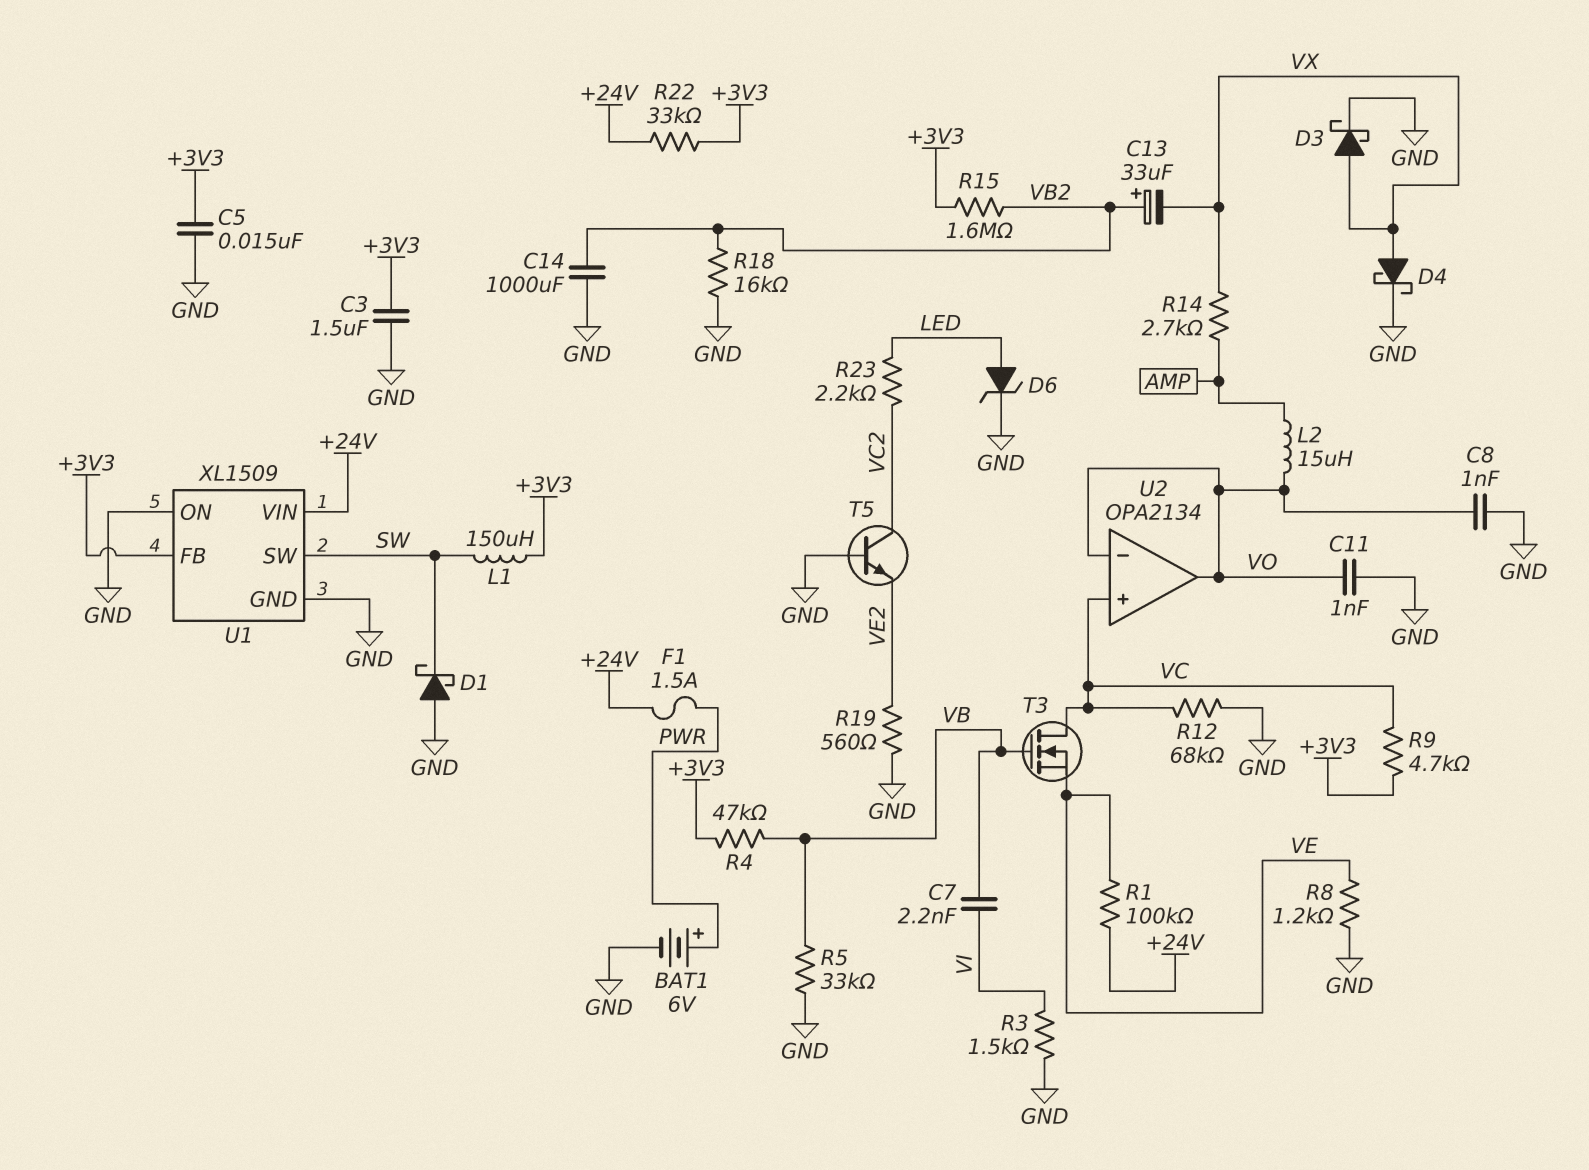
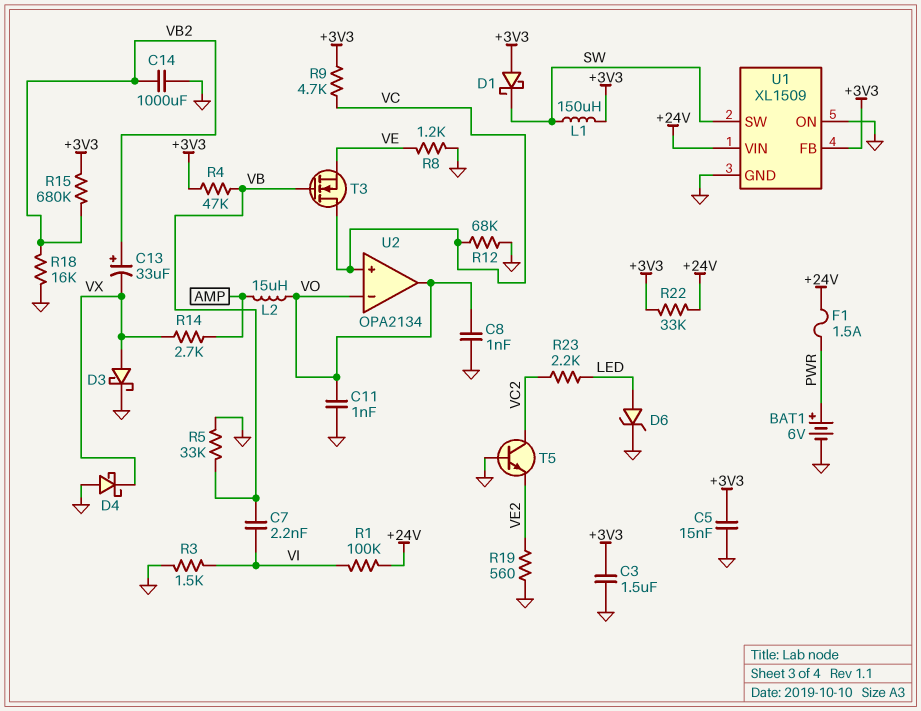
D1: schottky (A GND, K SW) -> schottky (A +3V3, K SW)
D4: schottky (A VX, K GND) -> schottky (A GND, K VX)
R1: 100k (+24V, VE) -> 100k (+24V, VI)
R15: 1.6M (+3V3, VB2) -> 680k (+3V3, VB2)

